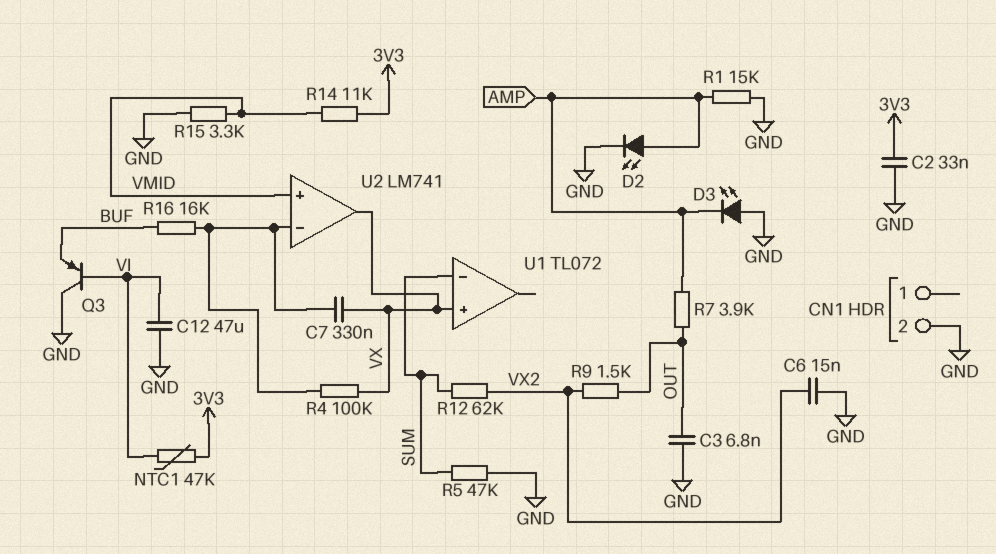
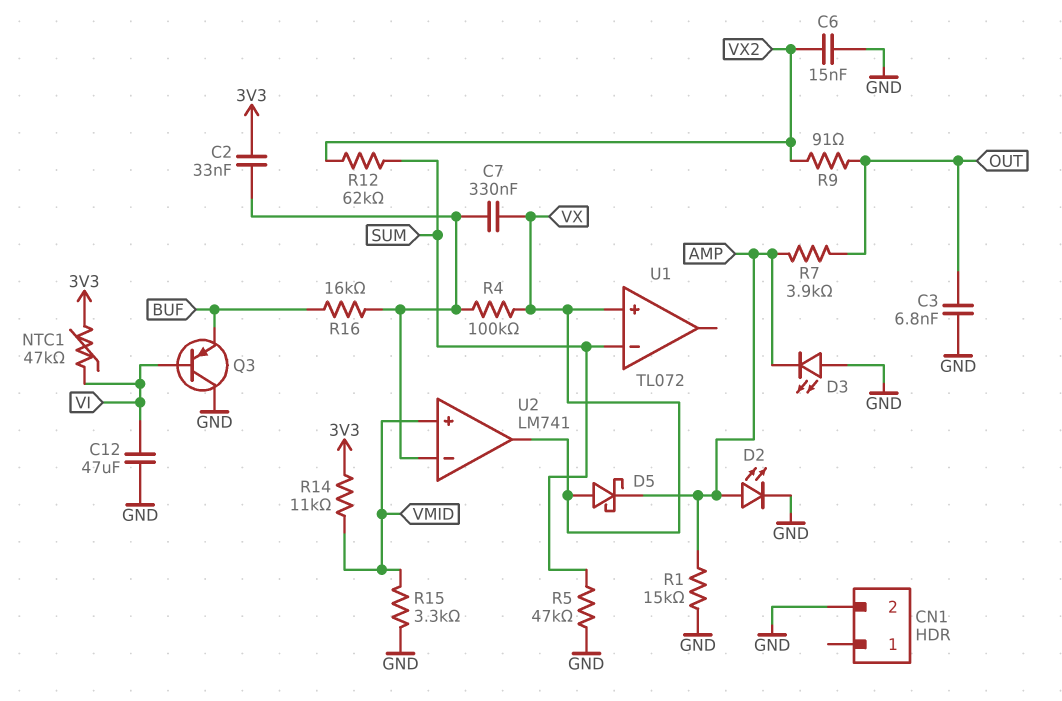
C2: 33nF (3V3, GND) -> 33nF (3V3, U2/in-)
D5: none -> schottky (A VX, K AMP)
R9: 1.5k (OUT, VX2) -> 91 (OUT, VX2)

